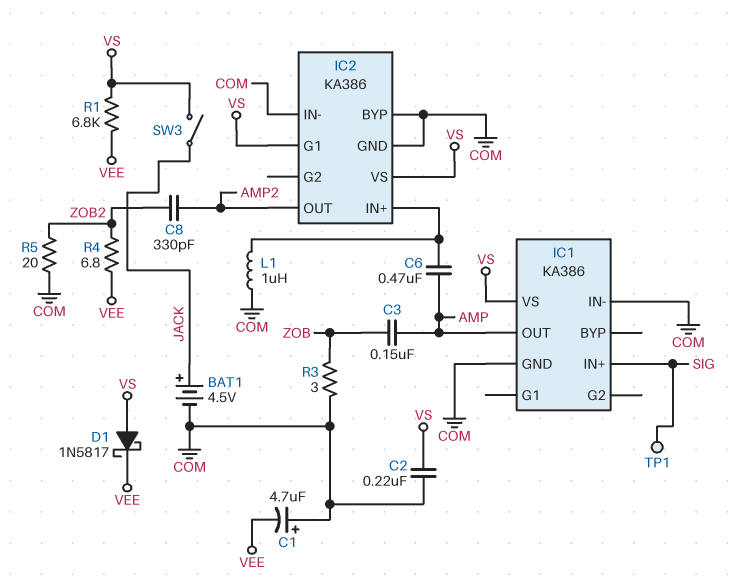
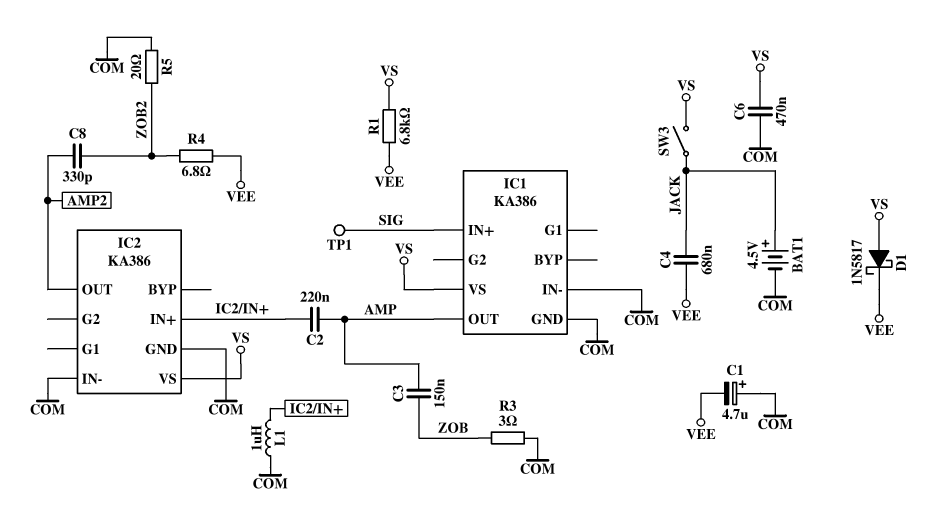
C2: 220nF (COM, VS) -> 220nF (AMP, IC2/IN+)
C4: none -> 680nF (JACK, VEE)
C6: 470nF (AMP, IC2/IN+) -> 470nF (COM, VS)
IC2 pin BYP: COM -> none
IC2 pin G1: VS -> none

